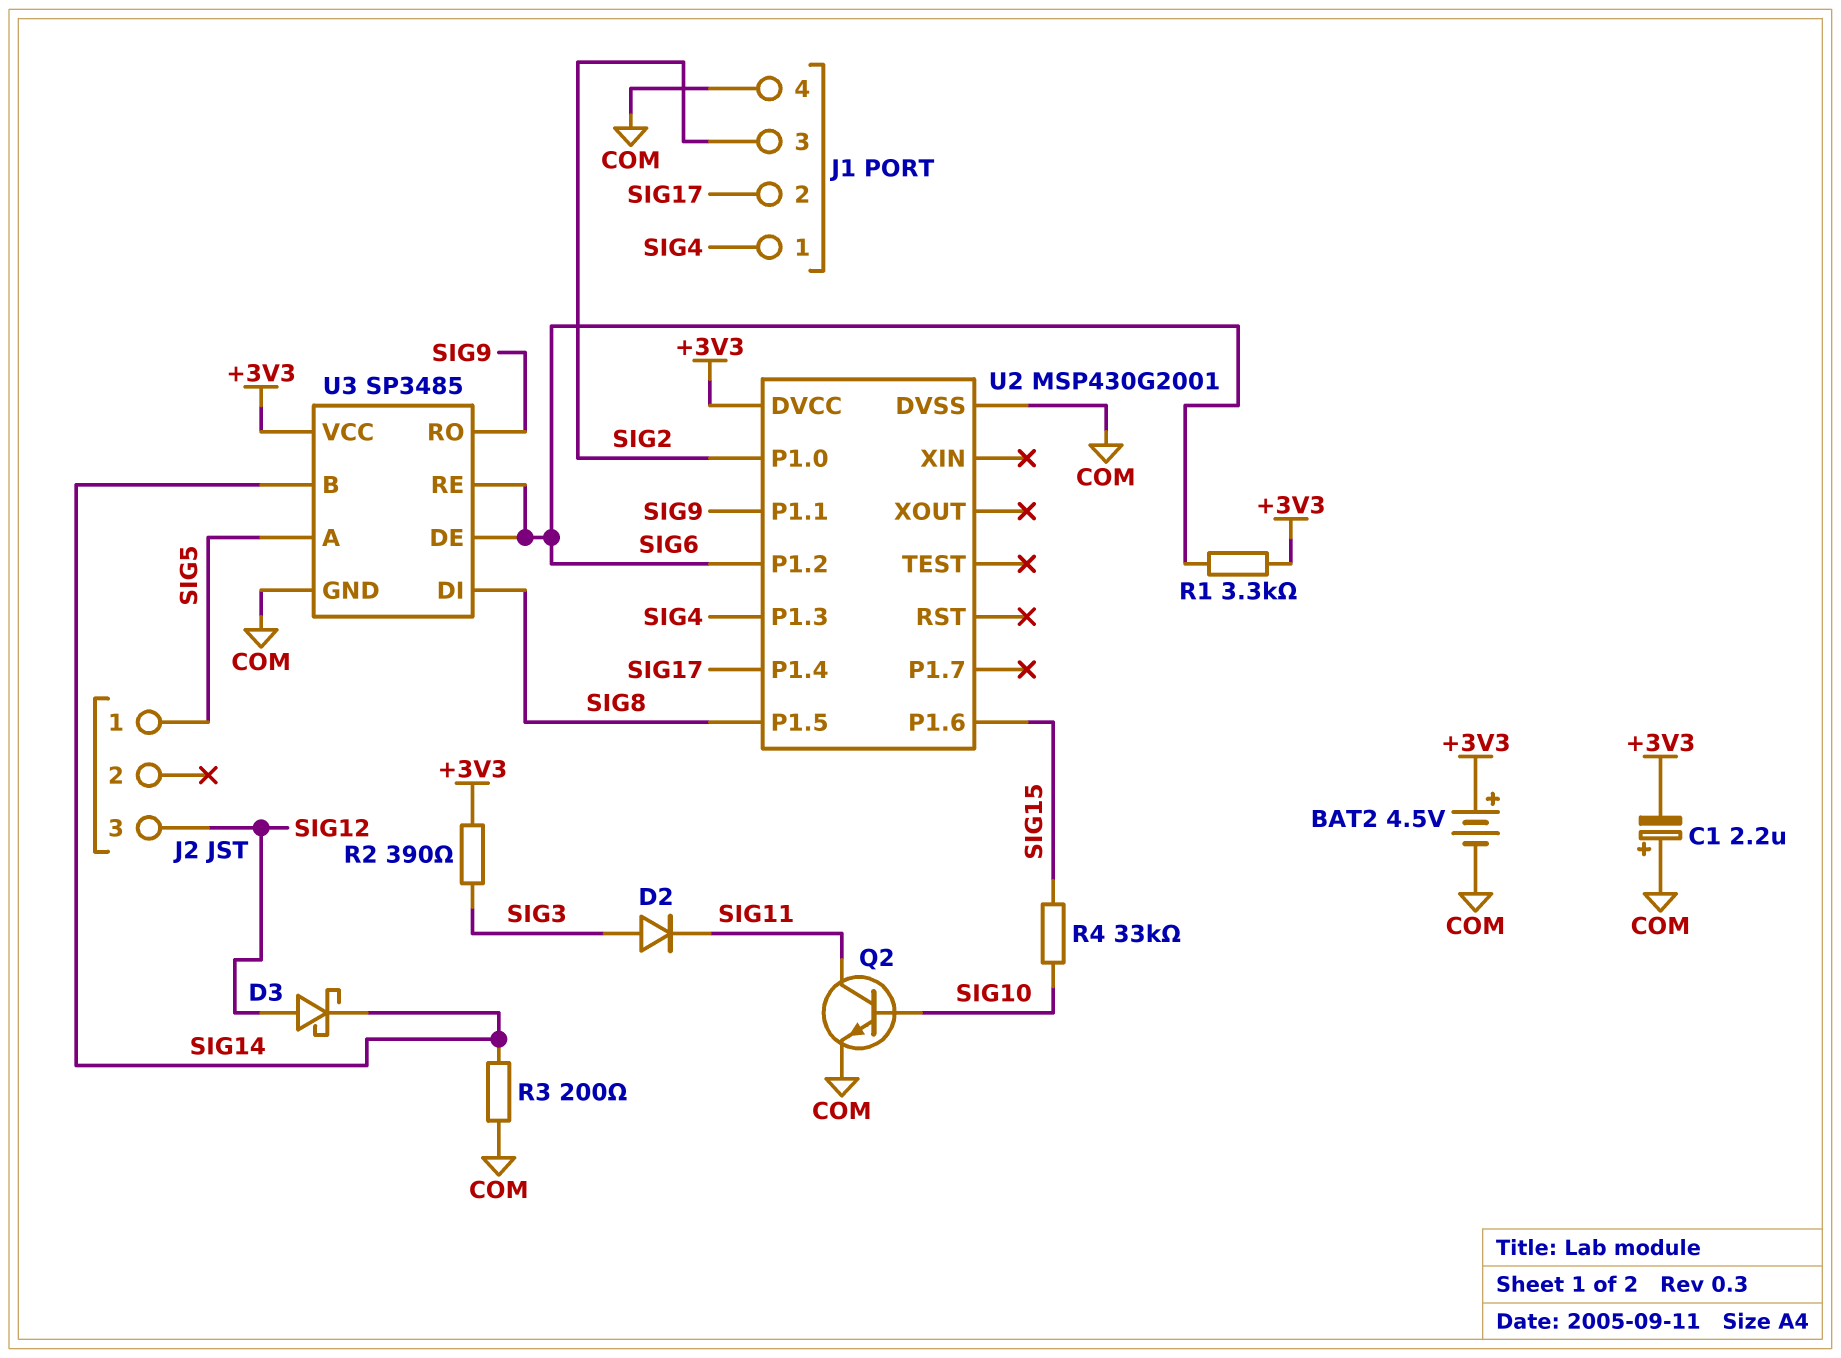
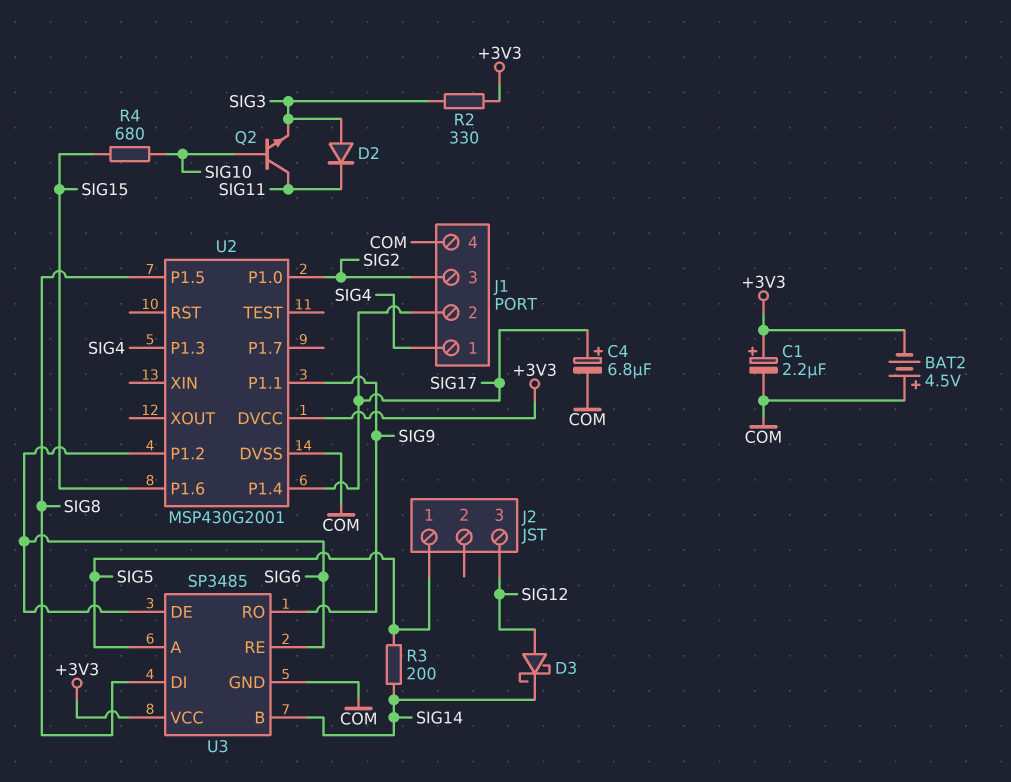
BAT2: 4.5V (plus +3V3, minus COM) -> 4.5V (plus COM, minus +3V3)
C1: 2.2uF (plus COM, minus +3V3) -> 2.2uF (plus +3V3, minus COM)
C4: none -> 6.8uF (plus SIG17, minus COM)
Q2: NPN (B SIG10, C SIG11, E COM) -> NPN (B SIG10, C SIG11, E SIG3)
R1: 3.3k (+3V3, SIG6) -> none
R2: 390 (+3V3, SIG3) -> 330 (+3V3, SIG3)
R3: 200 (COM, SIG14) -> 200 (SIG5, SIG14)
R4: 33k (SIG10, SIG15) -> 680 (SIG10, SIG15)

